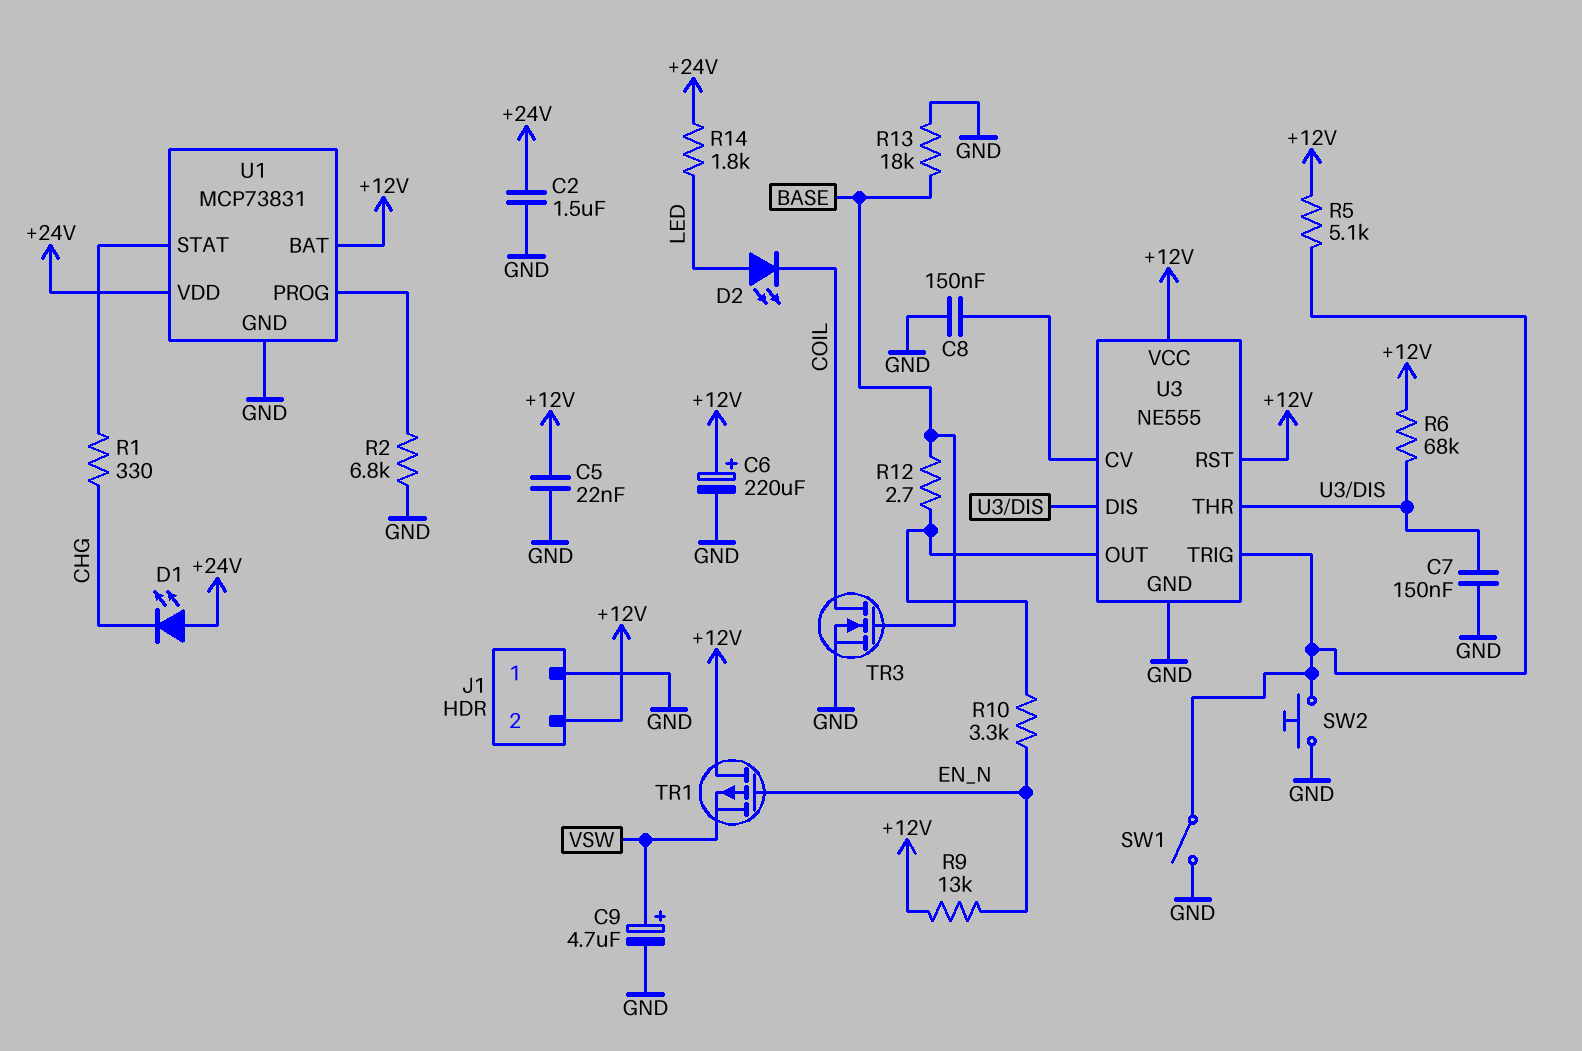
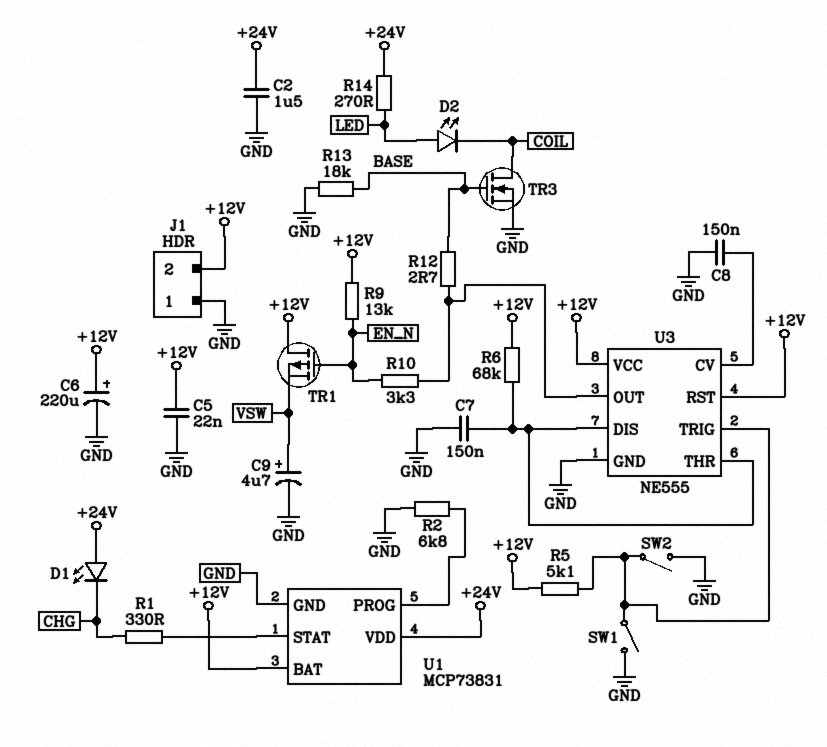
R14: 1.8k (+24V, LED) -> 270 (+24V, LED)
SW2: button (GND, U3/TRIG) -> switch (GND, U3/TRIG)

